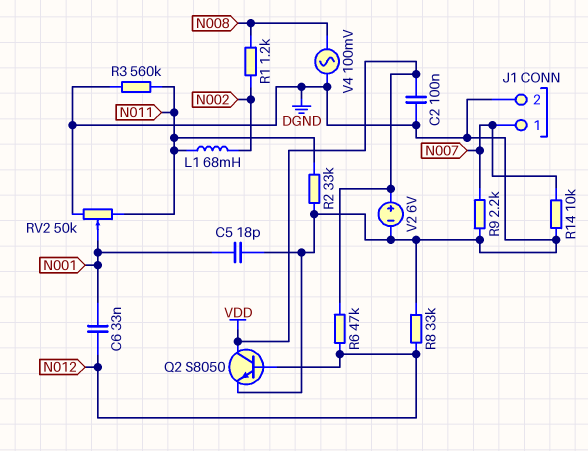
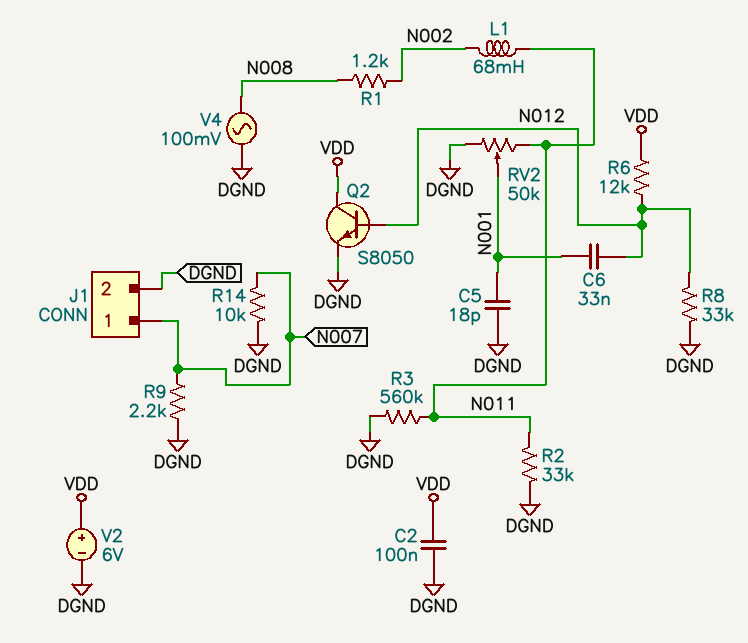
R6: 47k (N012, VDD) -> 12k (N012, VDD)

